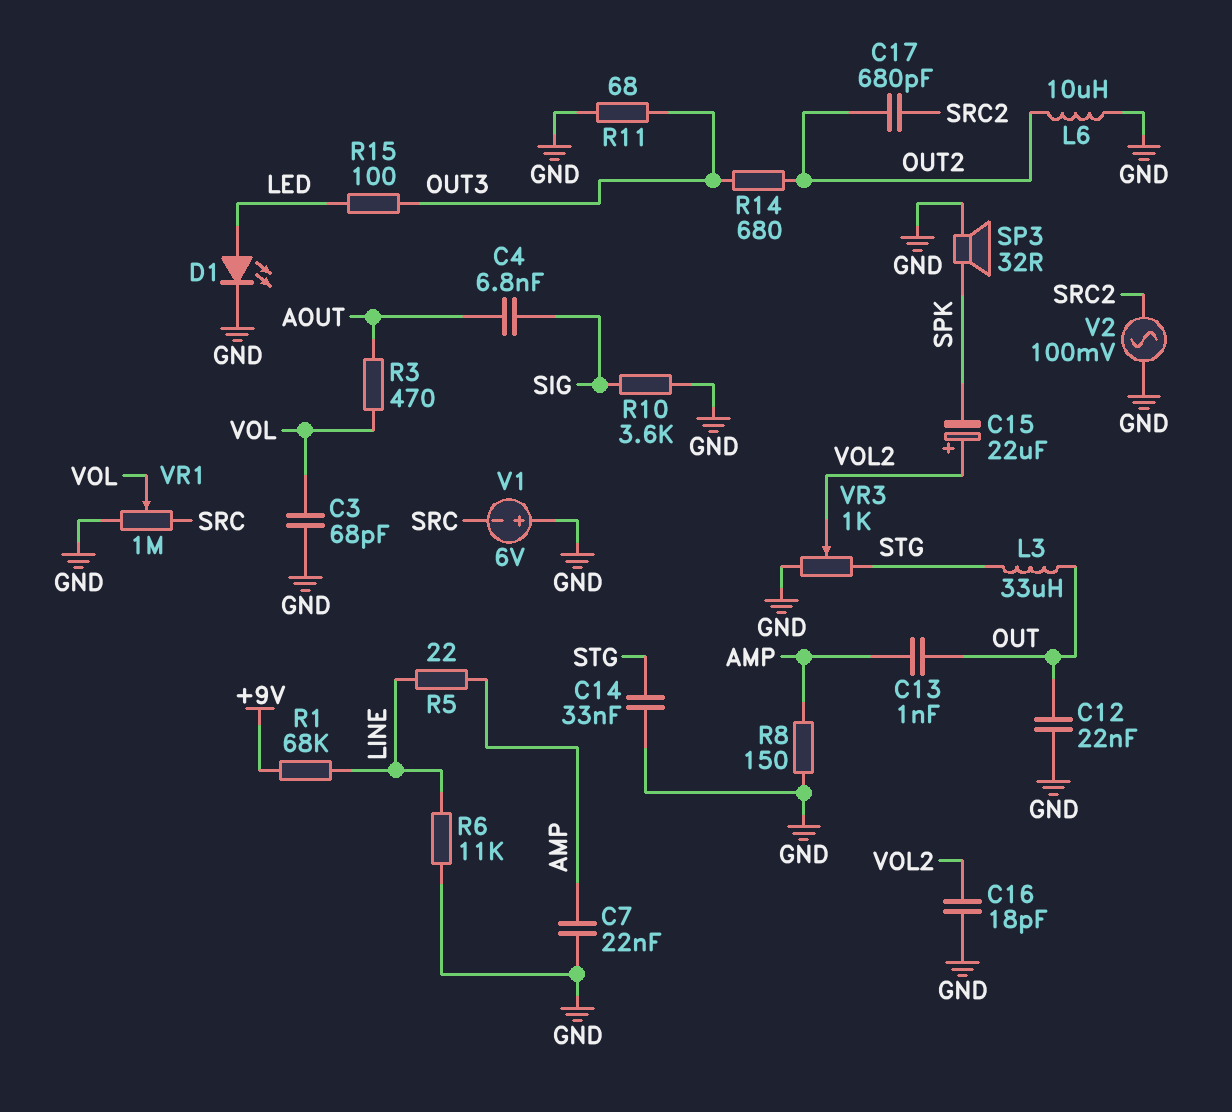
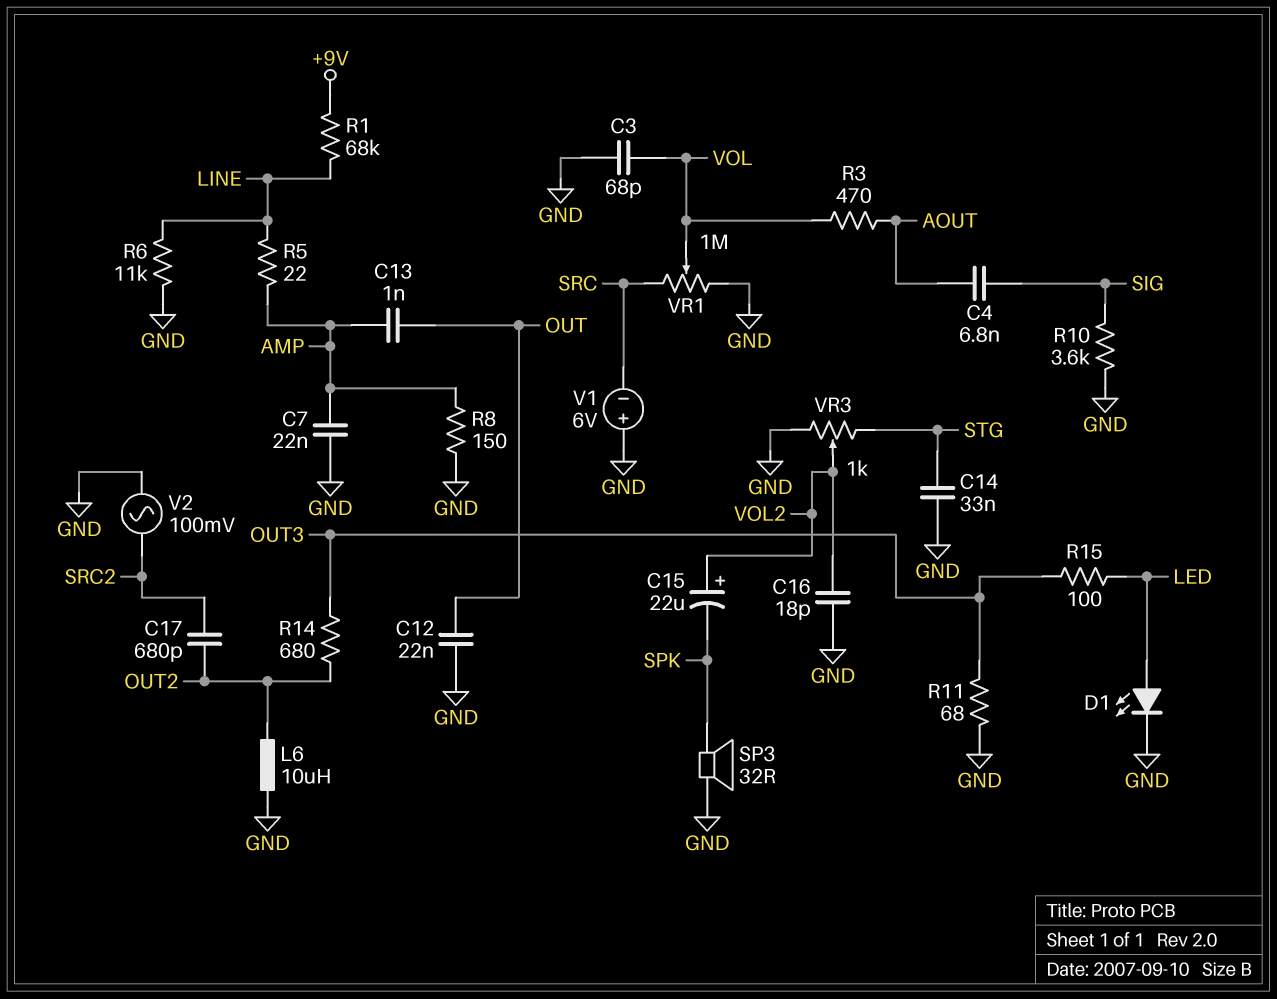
L3: 33uH (OUT, STG) -> none

